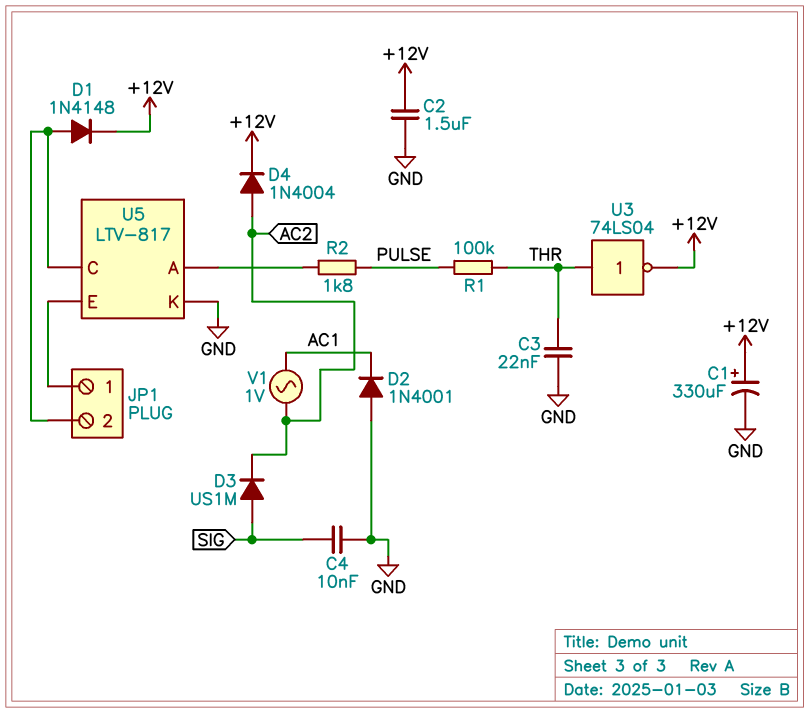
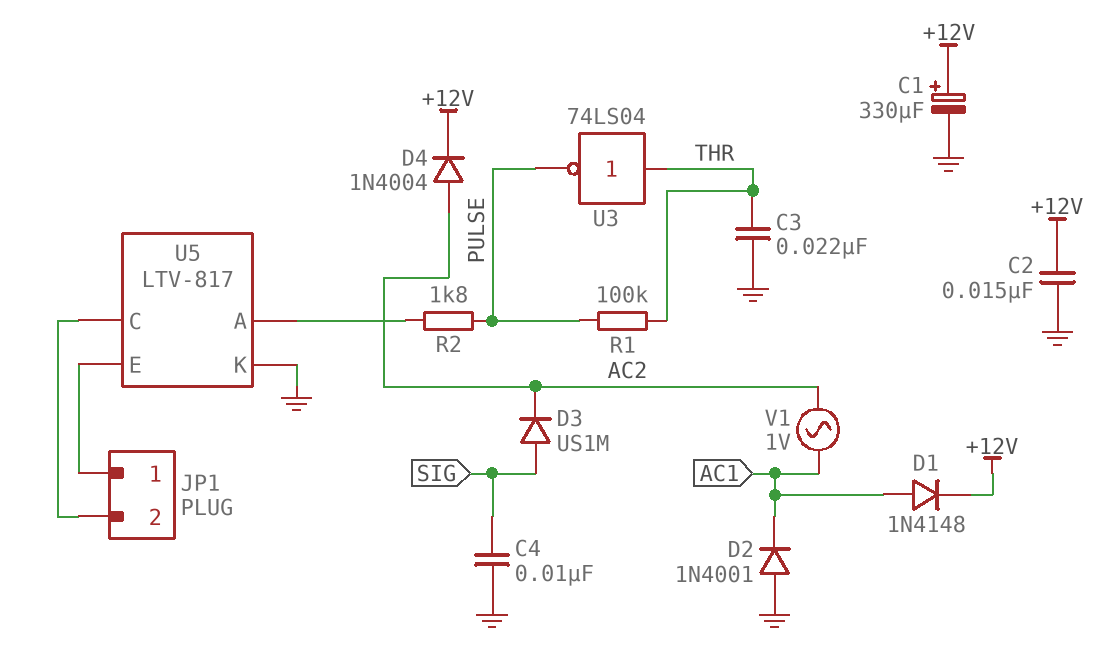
C2: 1.5uF (+12V, GND) -> 15nF (+12V, GND)
D1: diode 1N4148 (A JP1/2, K +12V) -> diode 1N4148 (A AC1, K +12V)
U3: NOT 74LS04 (in THR, out +12V) -> NOT 74LS04 (in THR, out PULSE)

